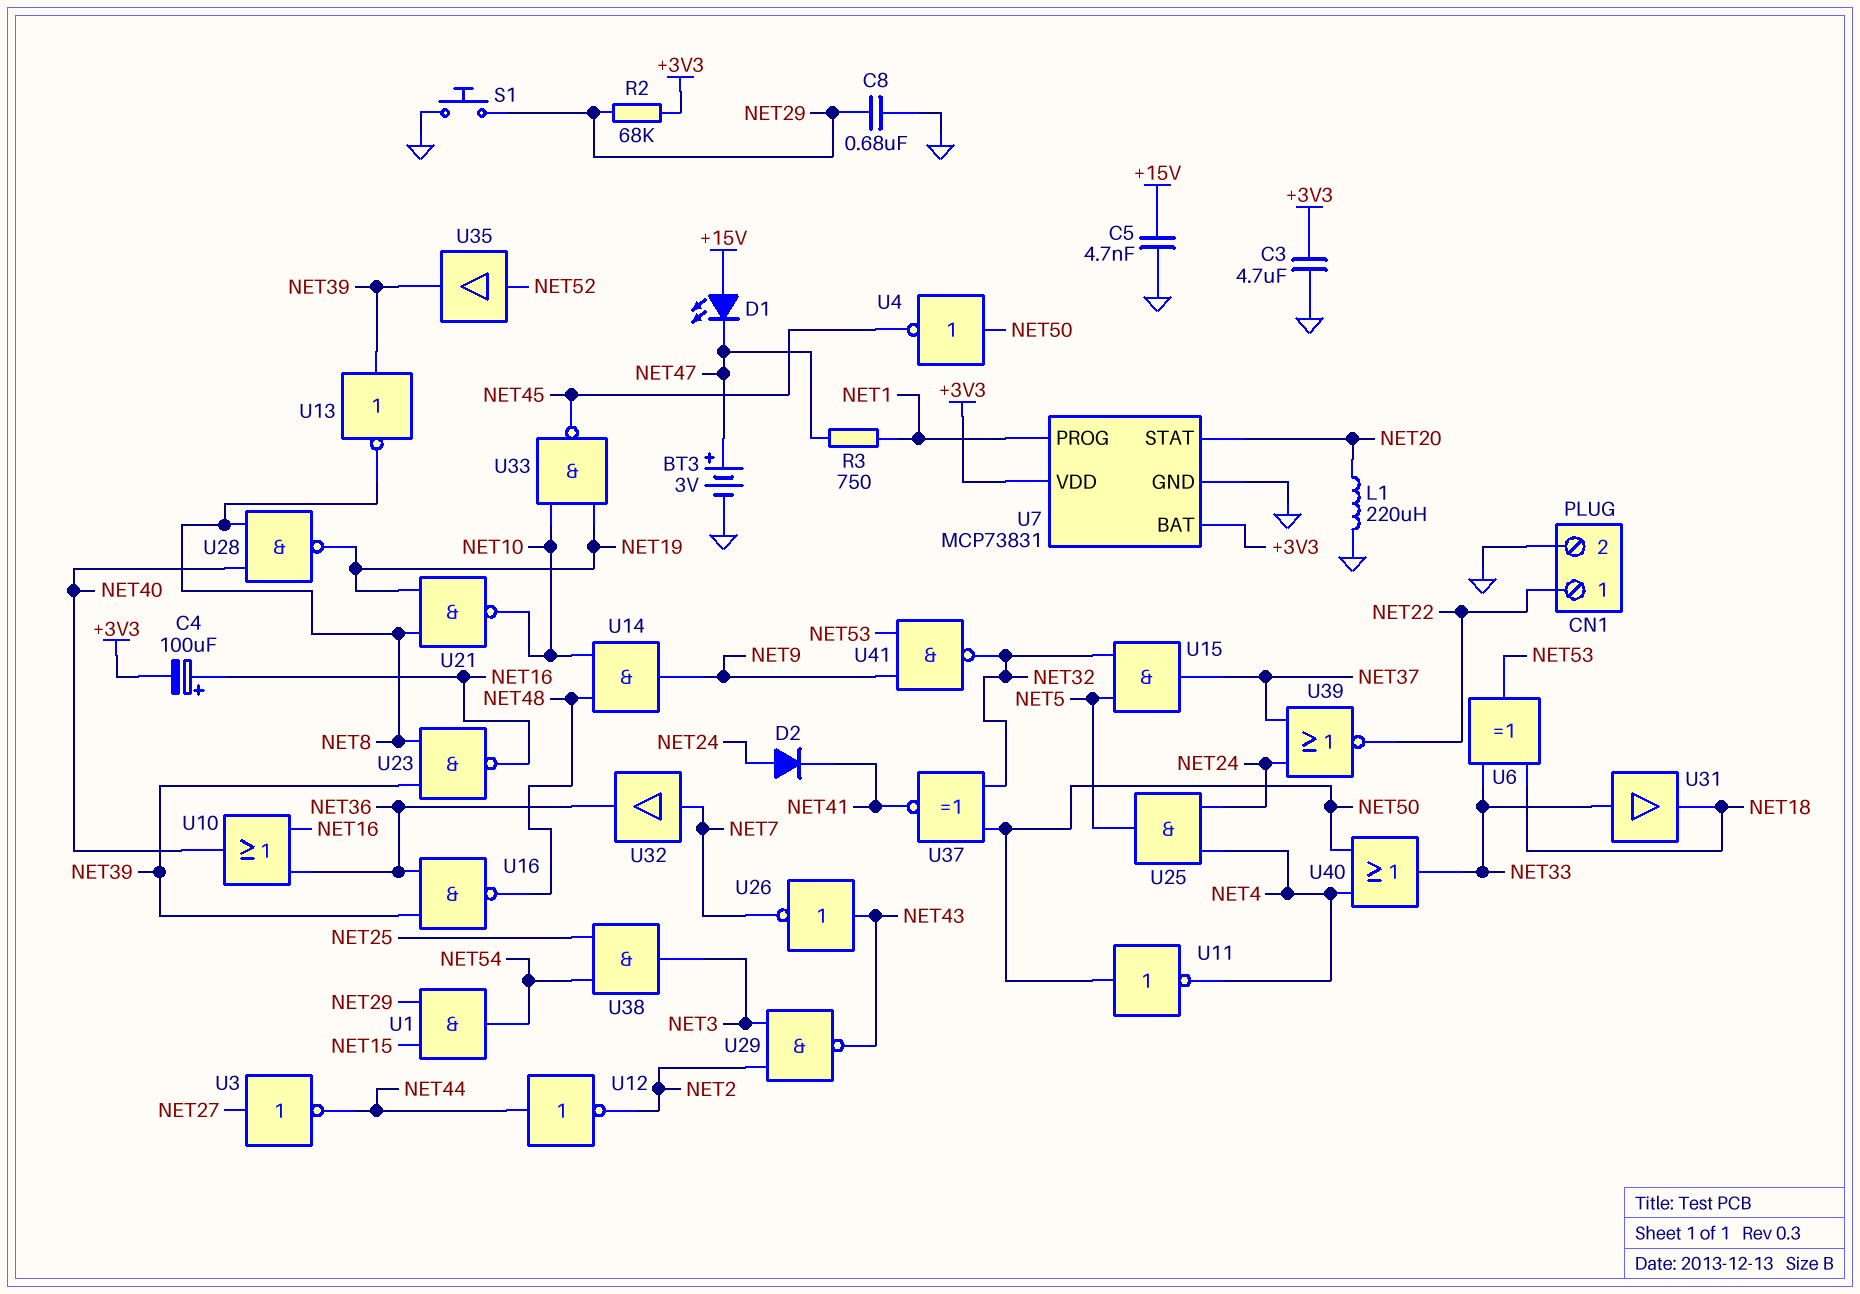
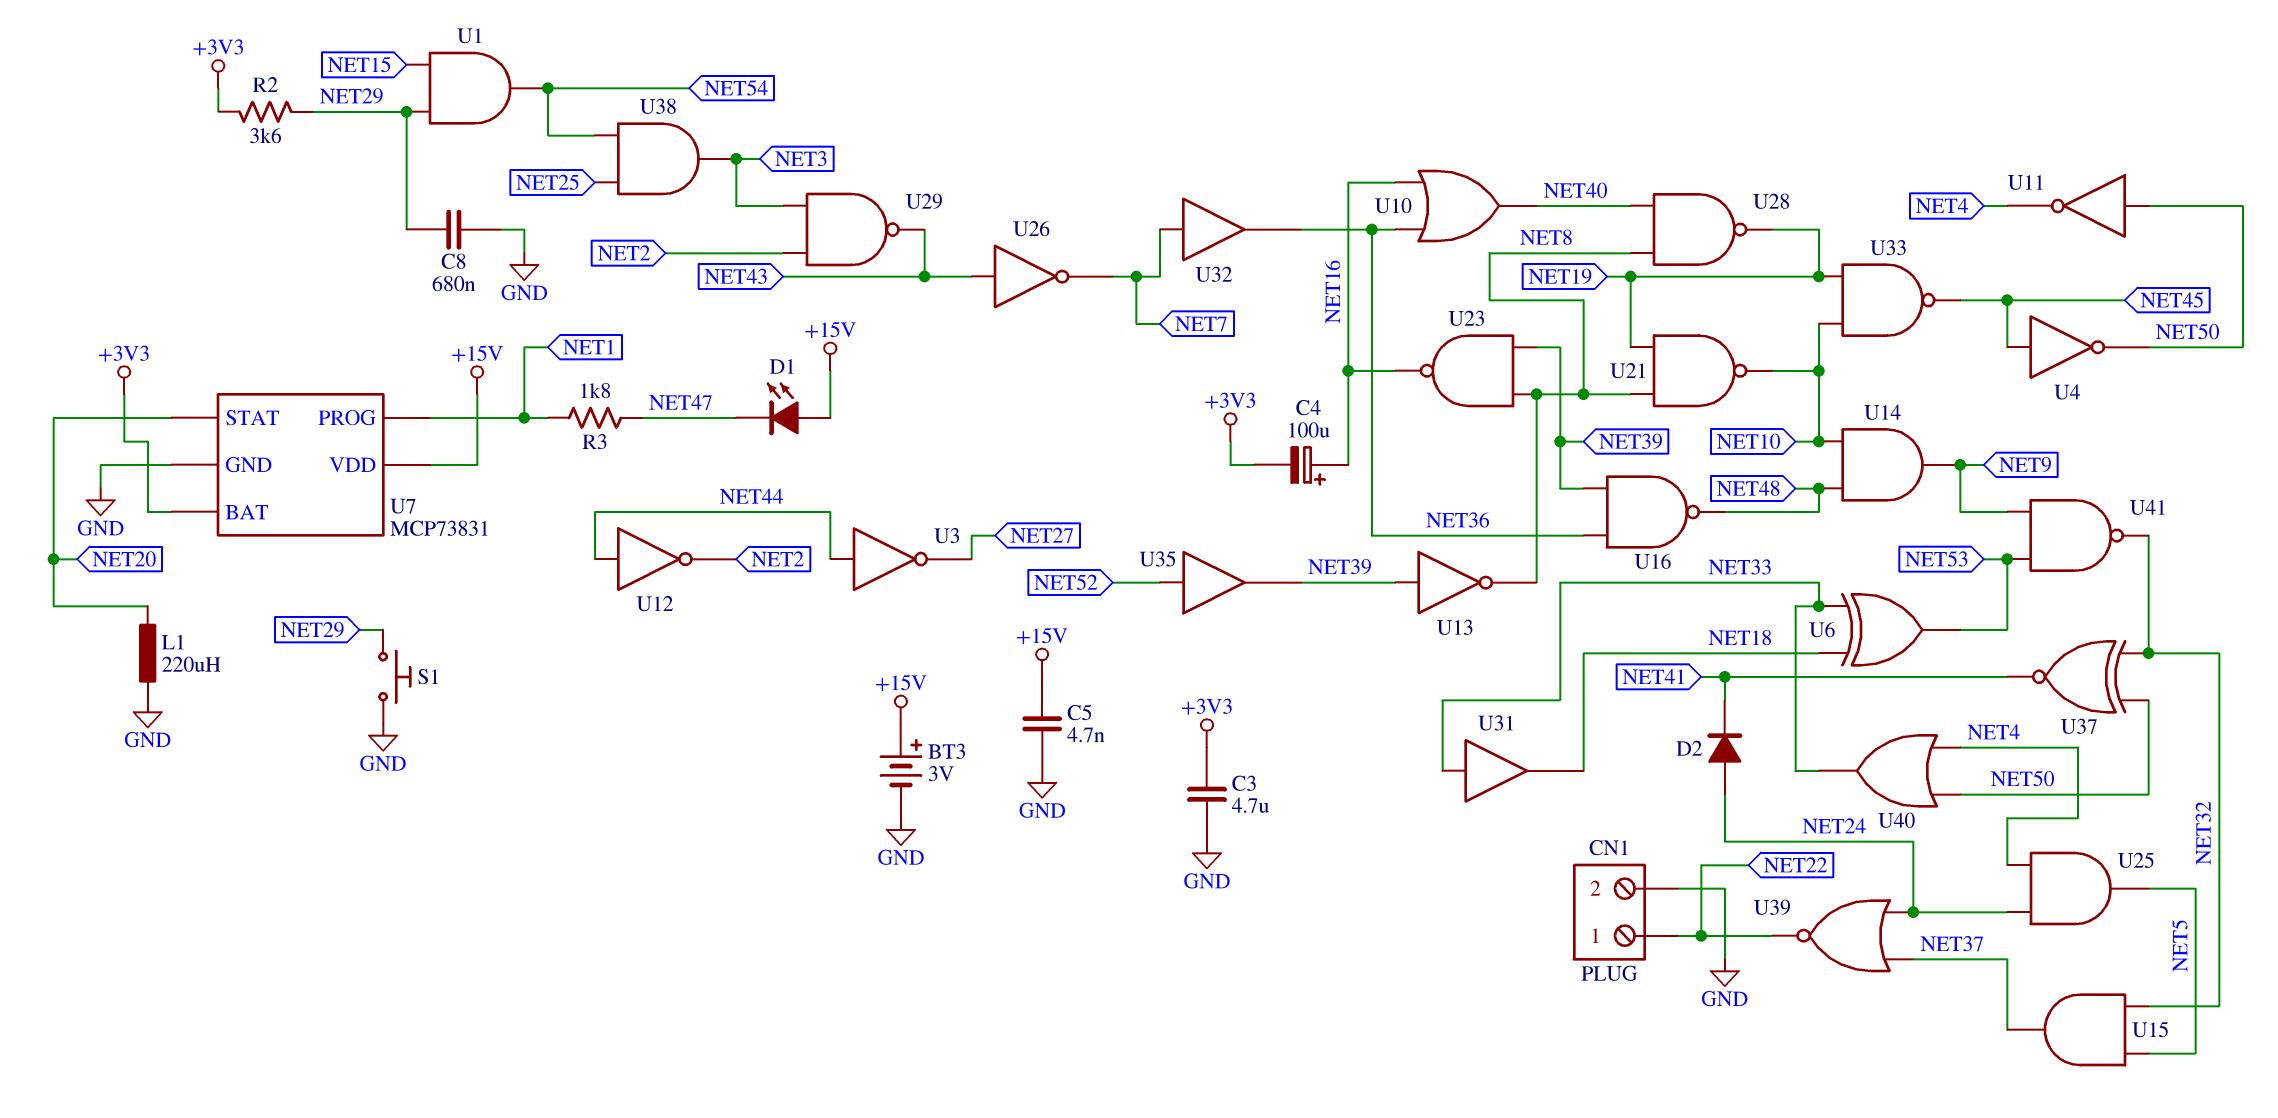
BT3: 3V (plus NET47, minus GND) -> 3V (plus +15V, minus GND)
R2: 68k (+3V3, NET29) -> 3.6k (+3V3, NET29)
R3: 750 (NET1, NET47) -> 1.8k (NET1, NET47)
U3: NOT (in NET27, out NET44) -> NOT (in NET44, out NET27)
U4: NOT (in NET50, out NET45) -> NOT (in NET45, out NET50)
U7 pin VDD: +3V3 -> +15V

